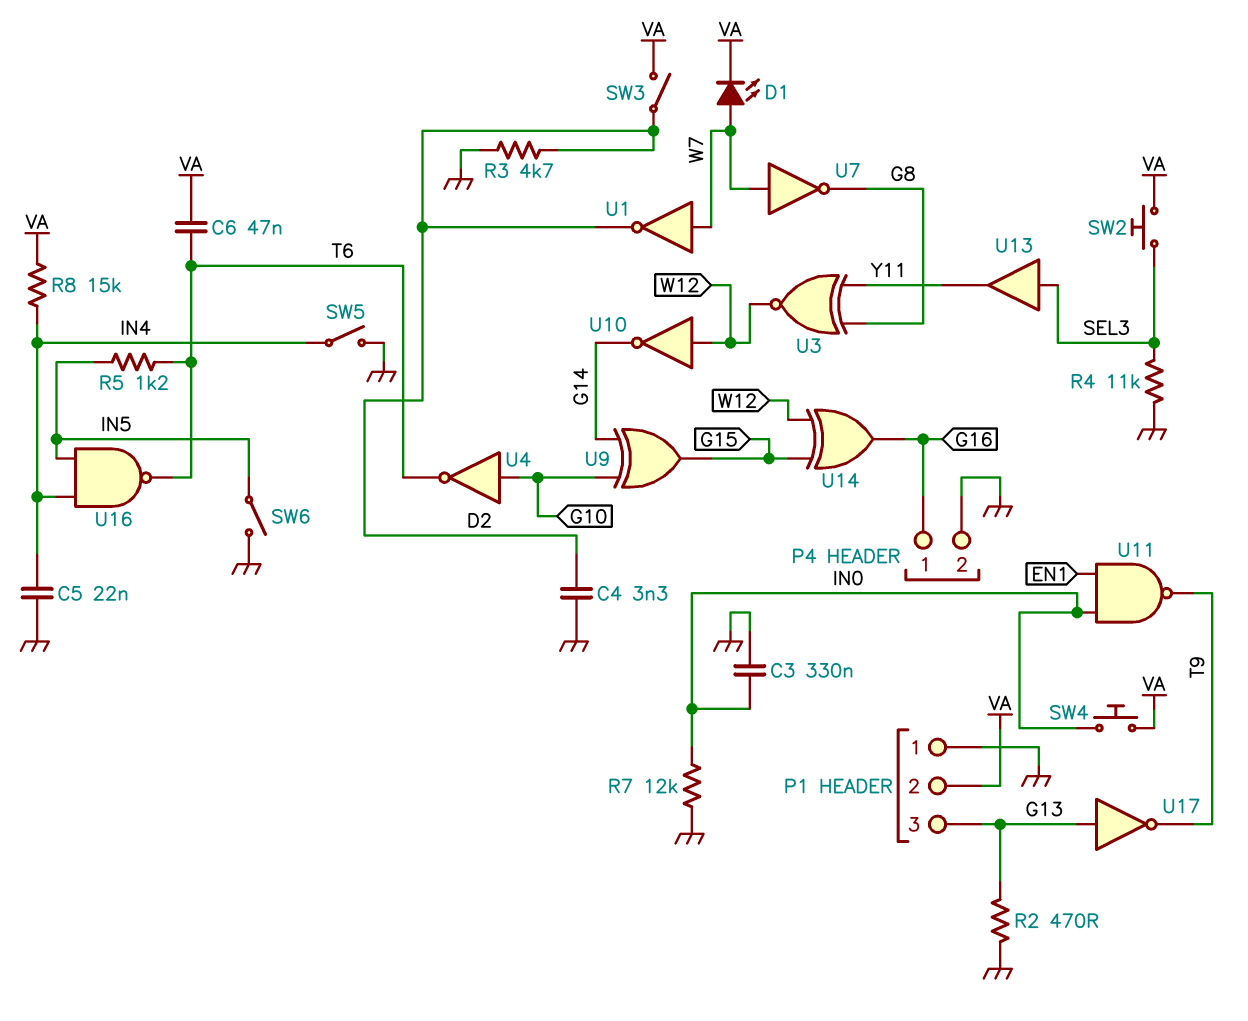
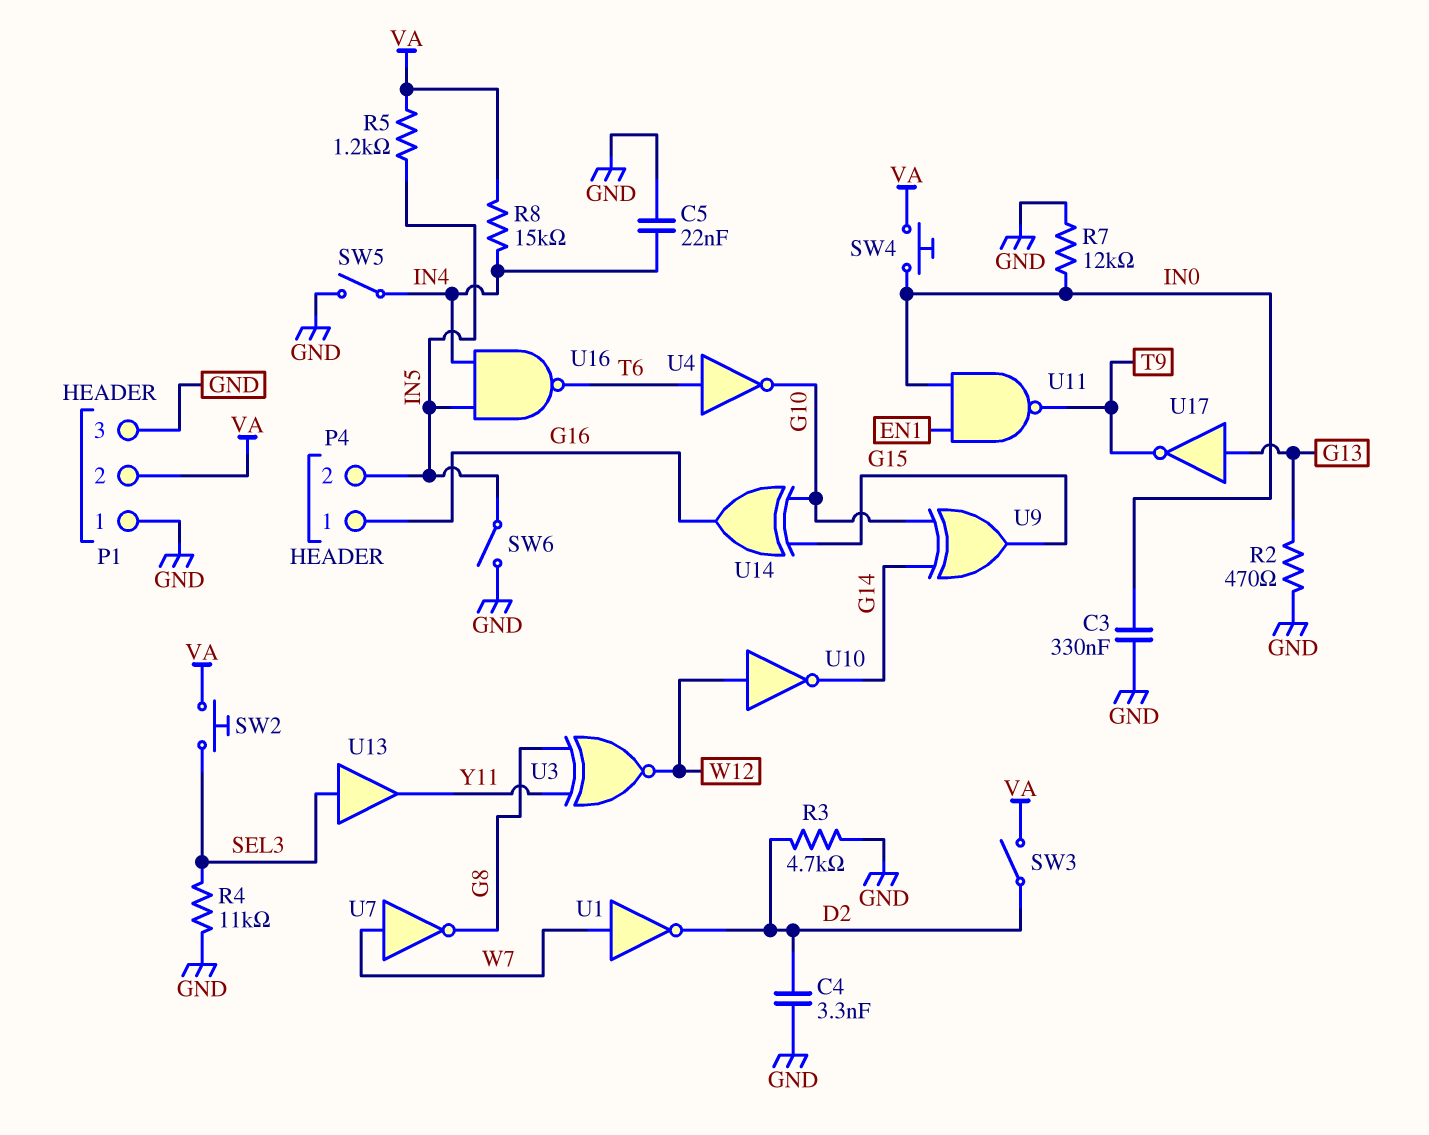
C6: 47nF (T6, VA) -> none
D1: LED (A W7, K VA) -> none
P1 pin 3: G13 -> GND
P4 pin 2: GND -> IN5
R5: 1.2k (IN5, T6) -> 1.2k (IN5, VA)
U4: NOT (in G10, out T6) -> NOT (in T6, out G10)
U14: XOR (in G15, in W12, out G16) -> XOR (in G10, in G15, out G16)

